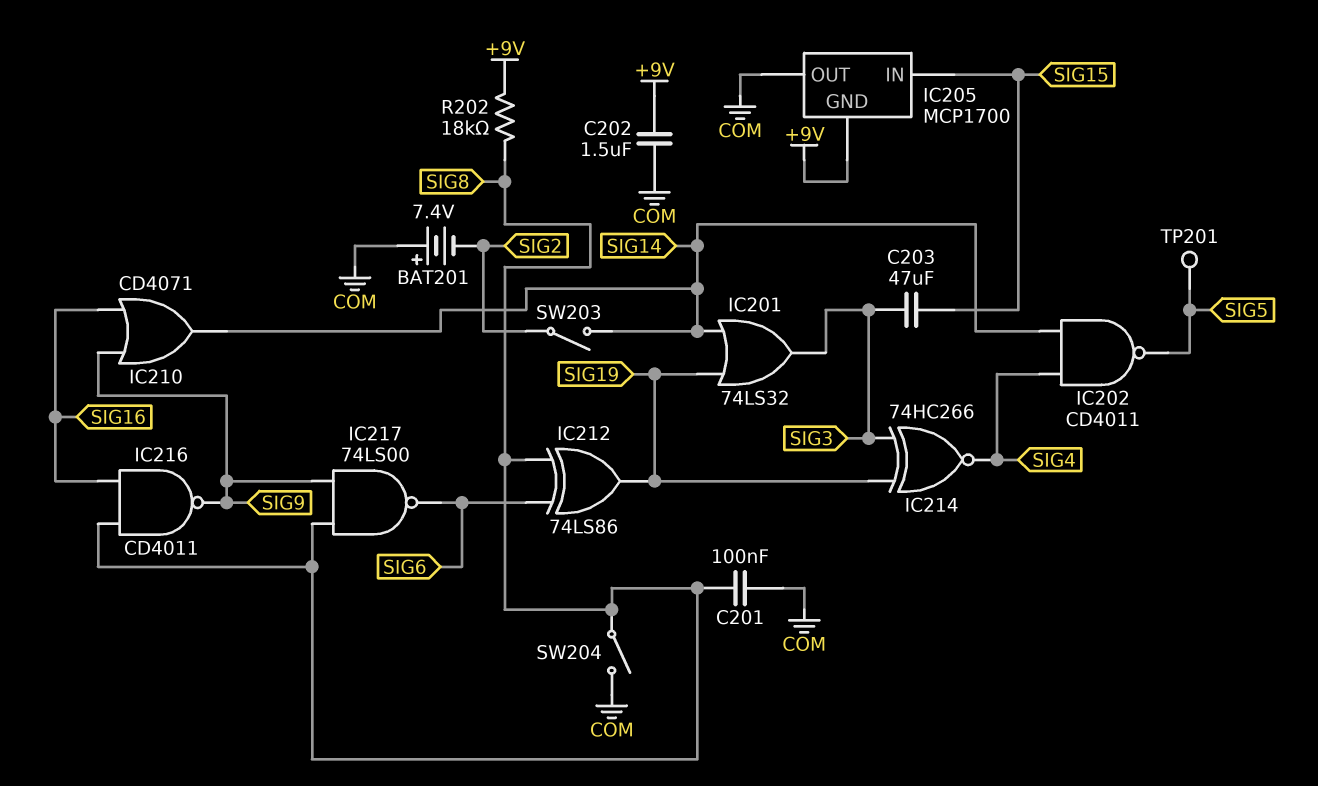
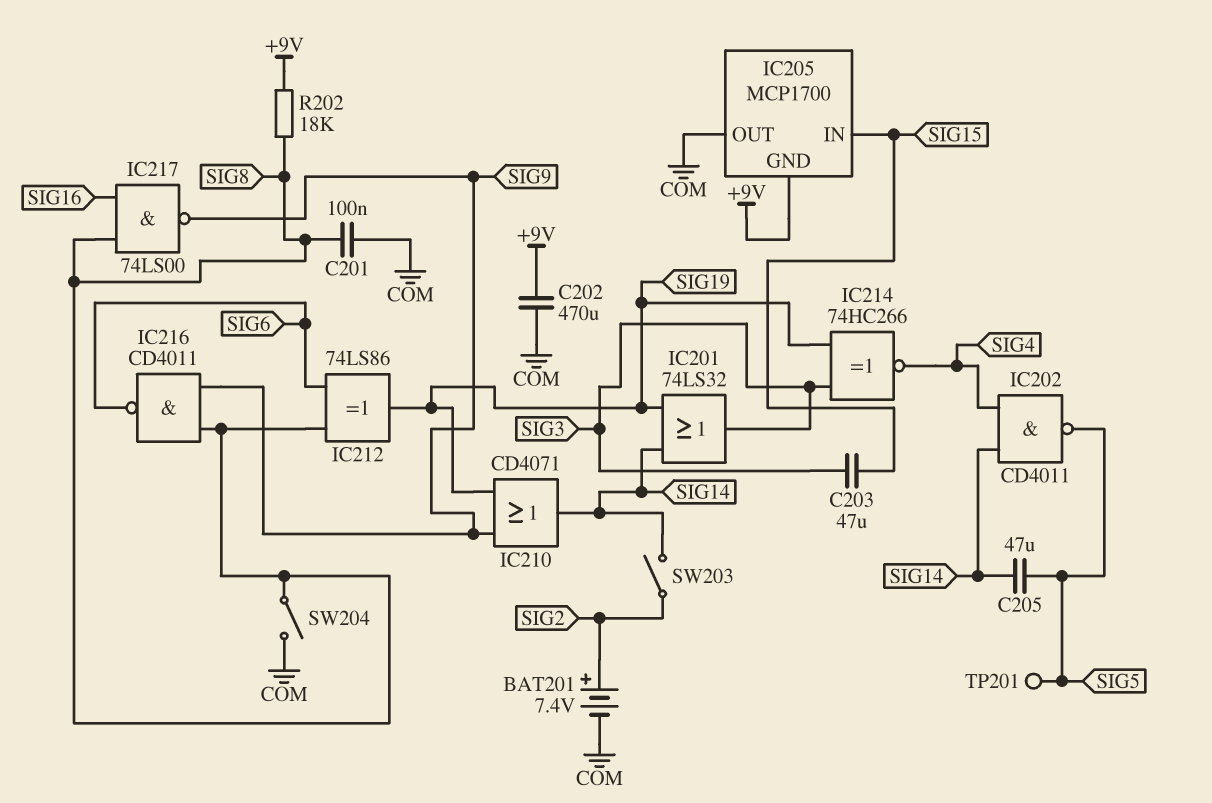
BAT201: 7.4V (plus COM, minus SIG2) -> 7.4V (plus SIG2, minus COM)
C202: 1.5uF (+9V, COM) -> 470uF (+9V, COM)
C205: none -> 47uF (SIG5, SIG14)
IC210: OR CD4071 (in SIG9, in SIG16, out SIG14) -> OR CD4071 (in SIG9, in SIG19, out SIG14)
IC216: NAND CD4011 (in SIG8, in SIG16, out SIG9) -> NAND CD4011 (in SIG8, in SIG9, out SIG6)
IC217: NAND 74LS00 (in SIG8, in SIG9, out SIG6) -> NAND 74LS00 (in SIG8, in SIG16, out SIG9)

